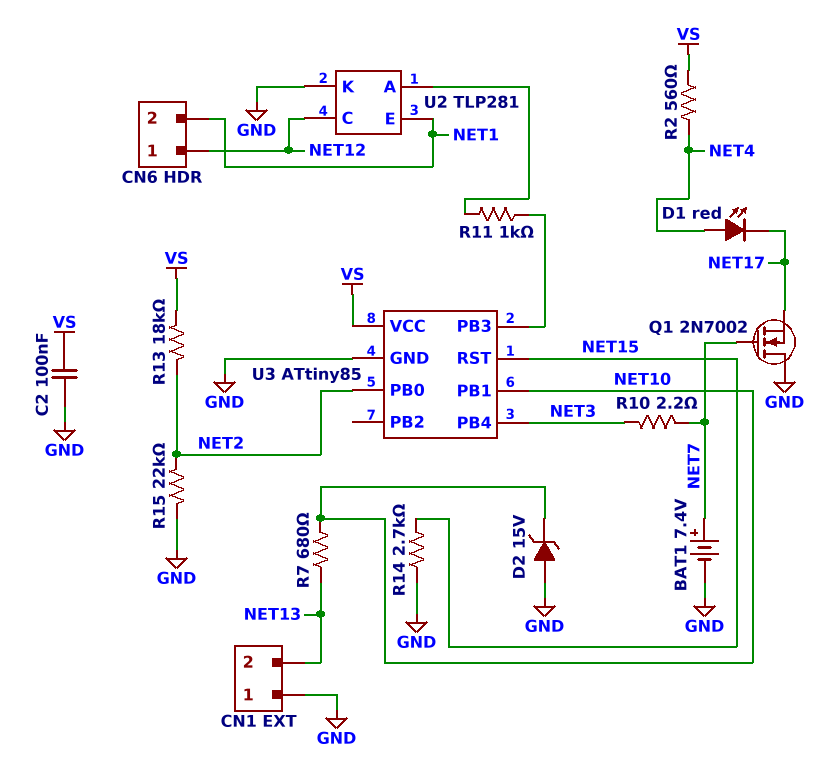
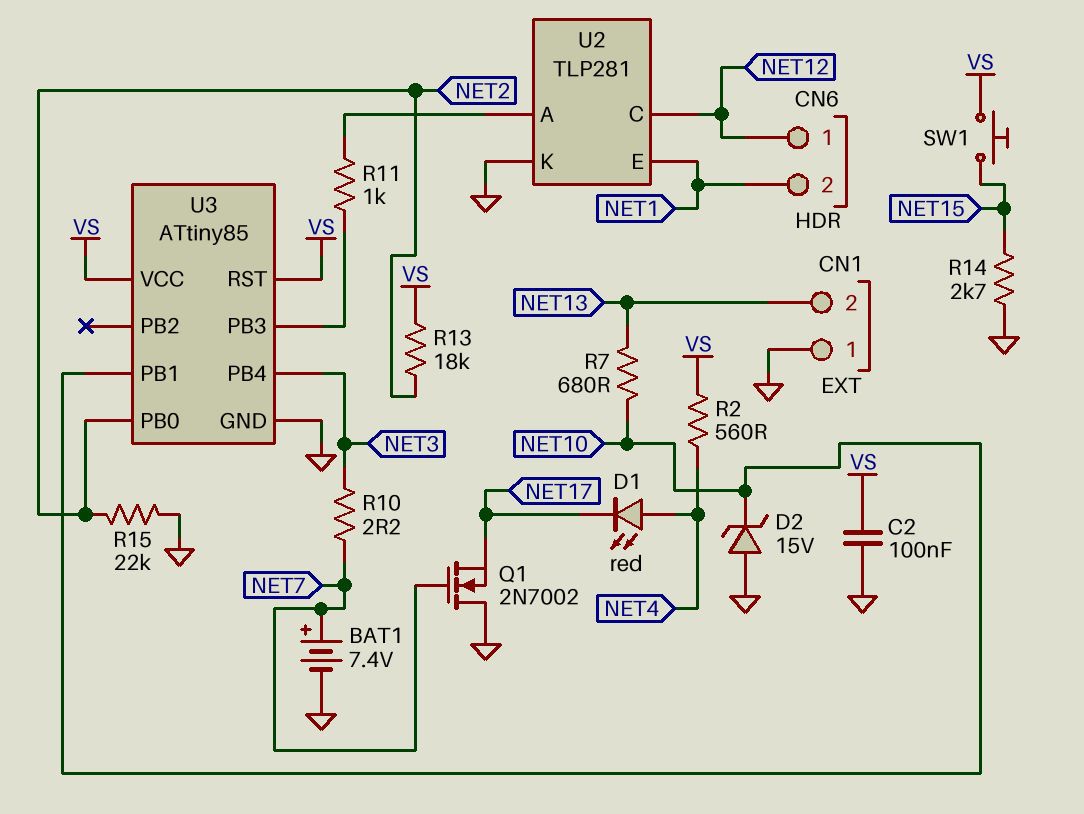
SW1: none -> button (NET15, VS)
U3 pin RST: NET15 -> VS

